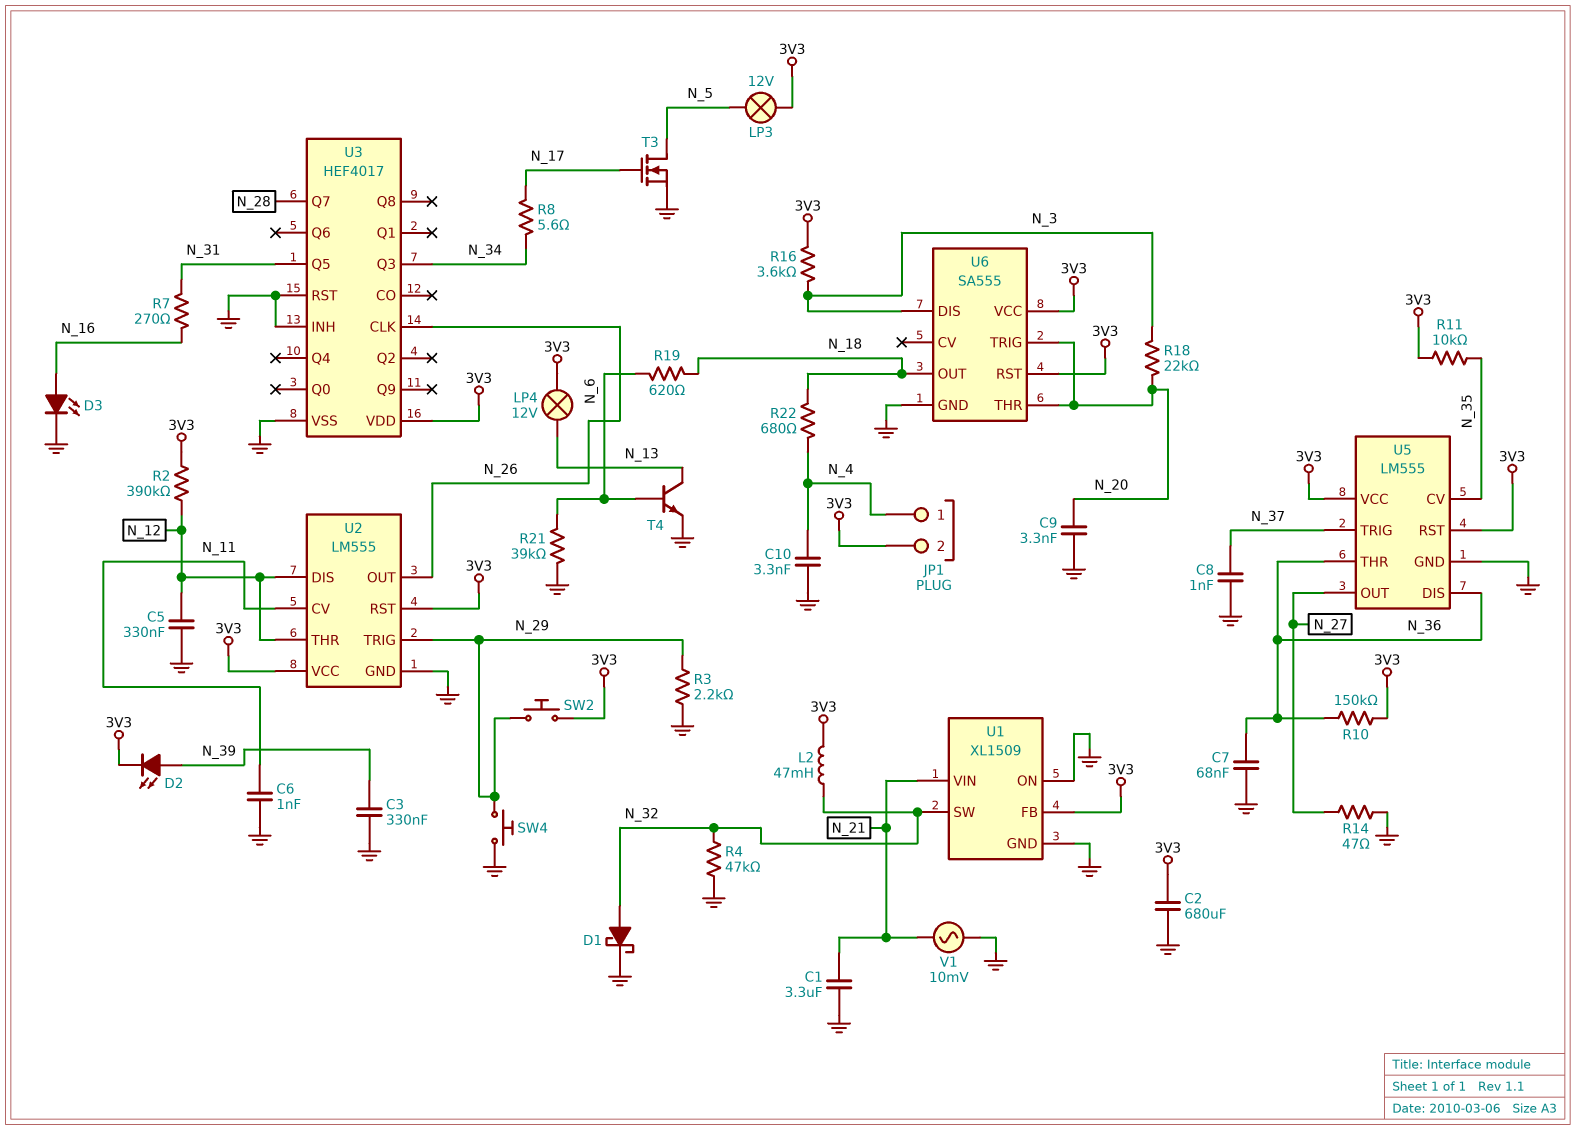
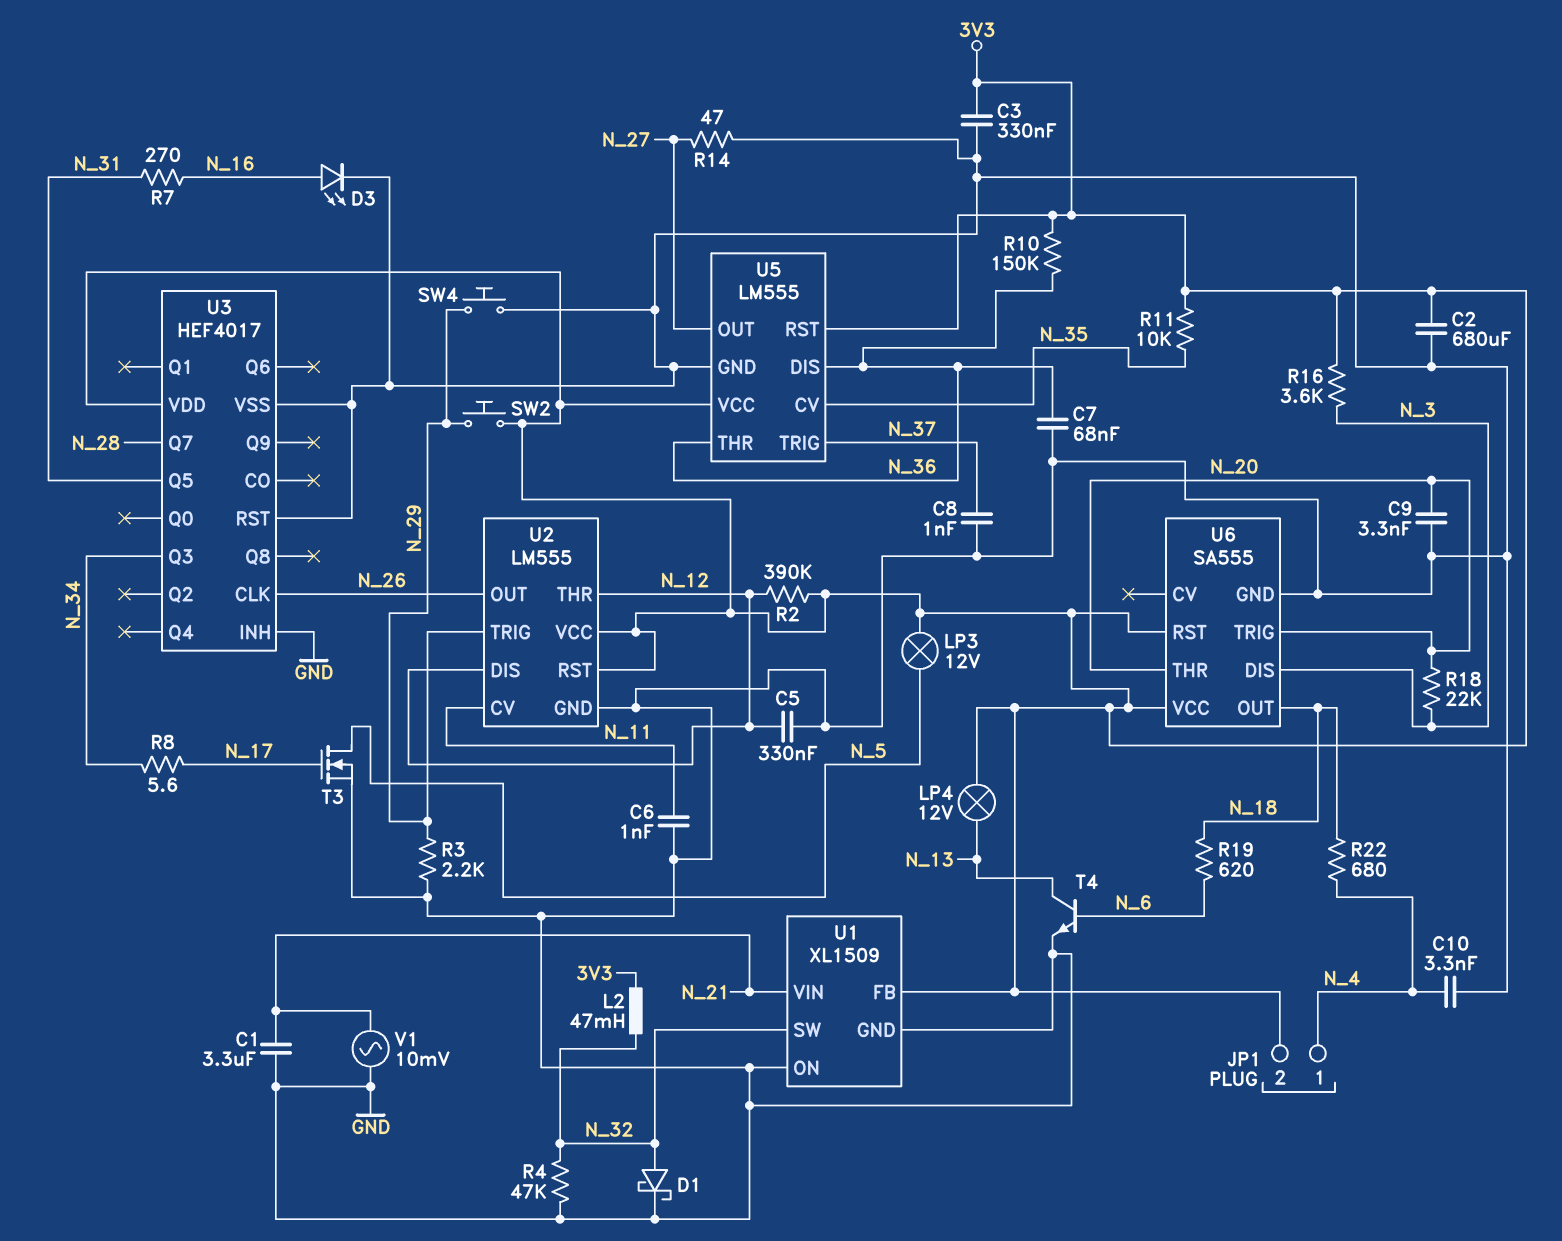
C3: 330nF (GND, N_39) -> 330nF (3V3, GND)
D2: LED (A N_39, K 3V3) -> none
R21: 39k (GND, N_6) -> none

